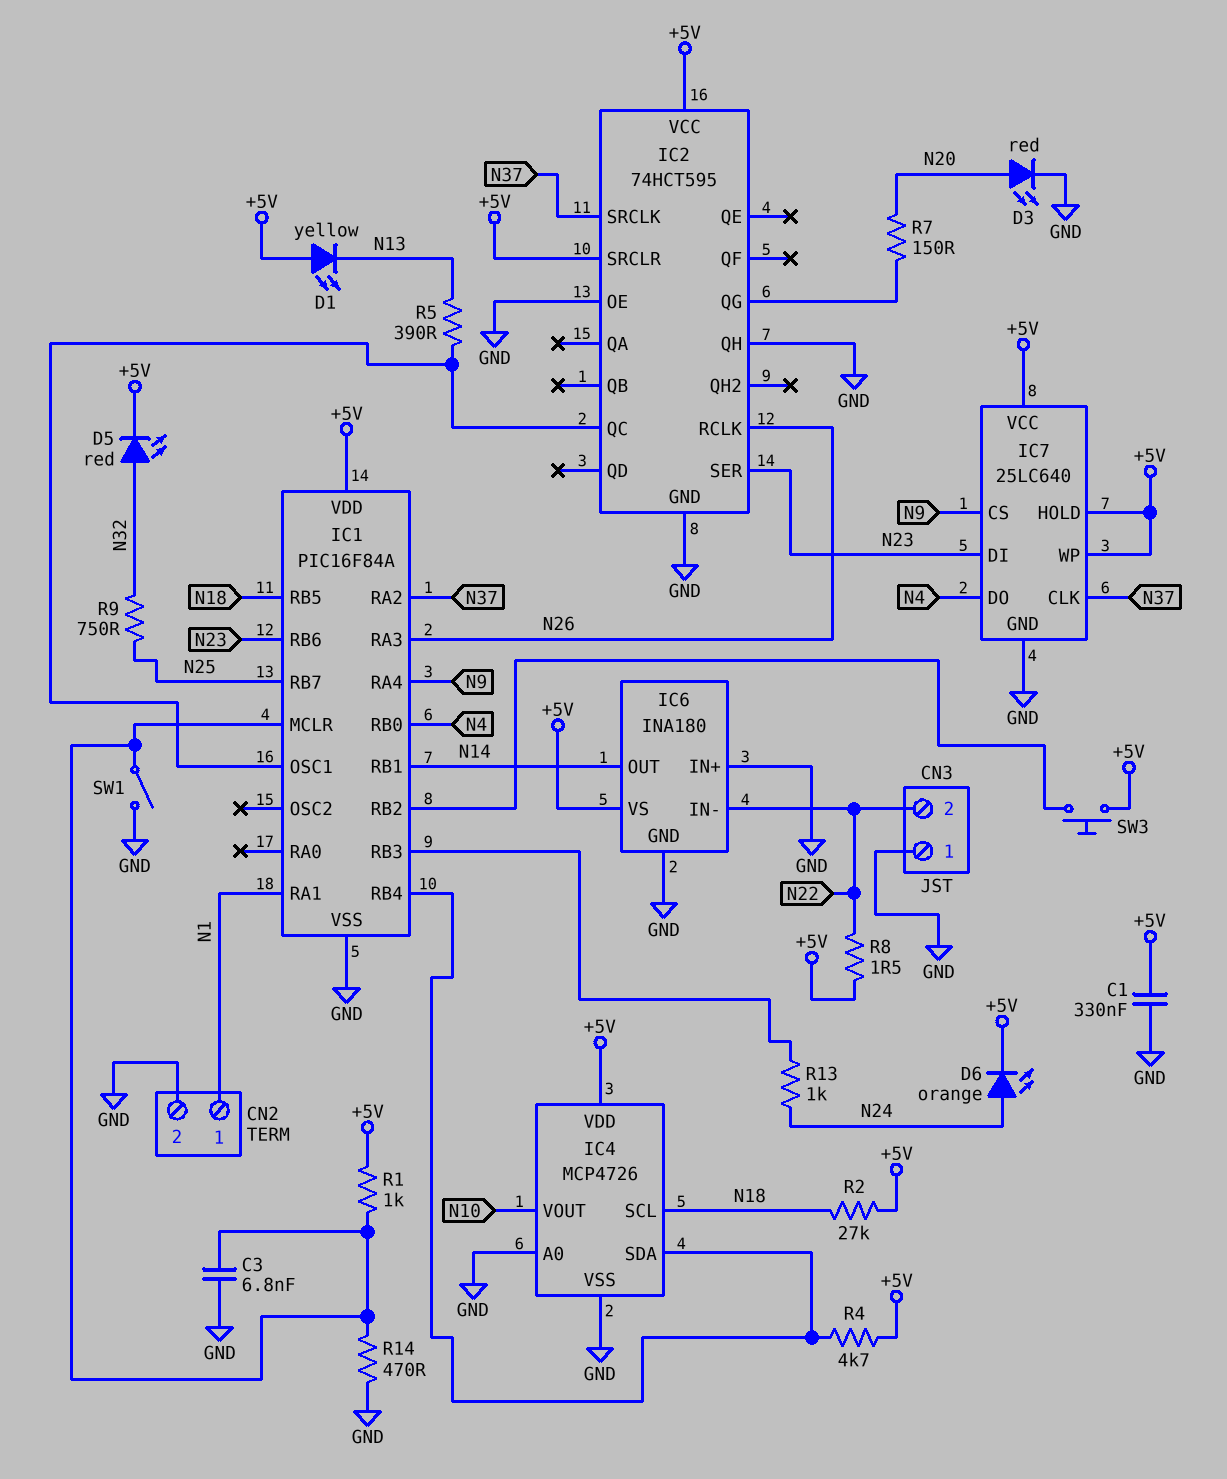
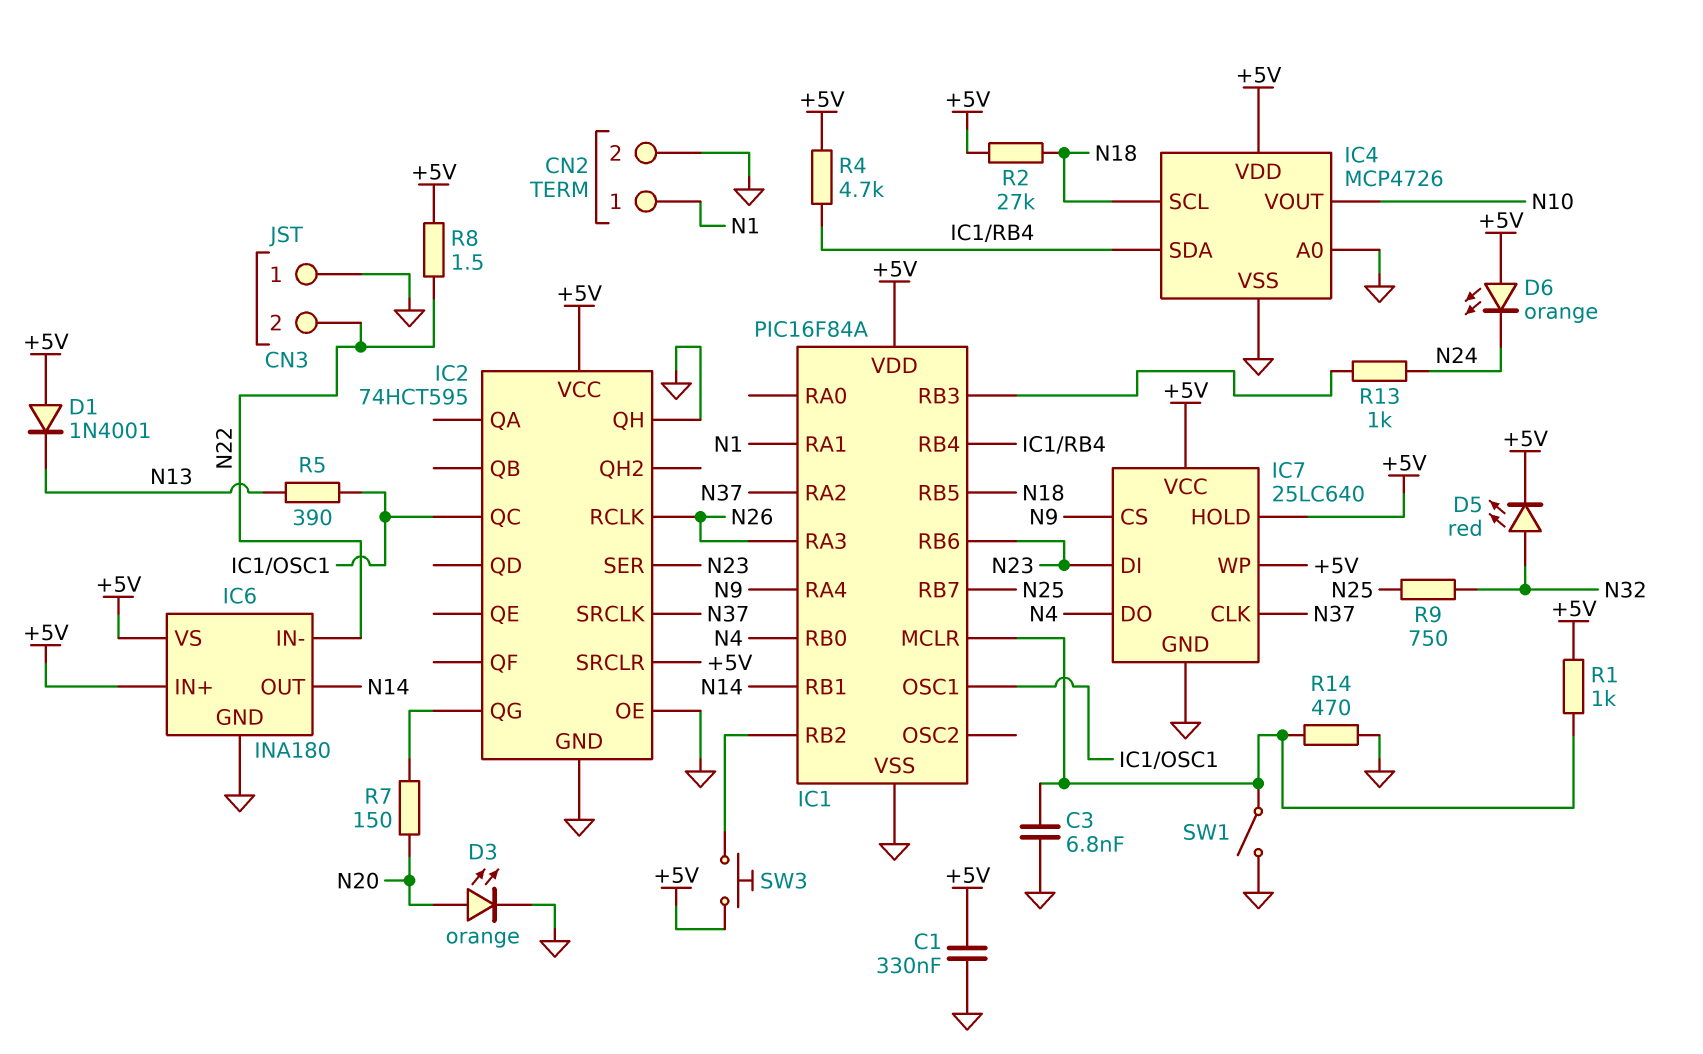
D1: LED yellow (A +5V, K N13) -> diode 1N4001 (A +5V, K N13)
D3: LED red (A N20, K GND) -> LED orange (A N20, K GND)
D6: LED orange (A N24, K +5V) -> LED orange (A +5V, K N24)
IC6 pin IN+: GND -> +5V

